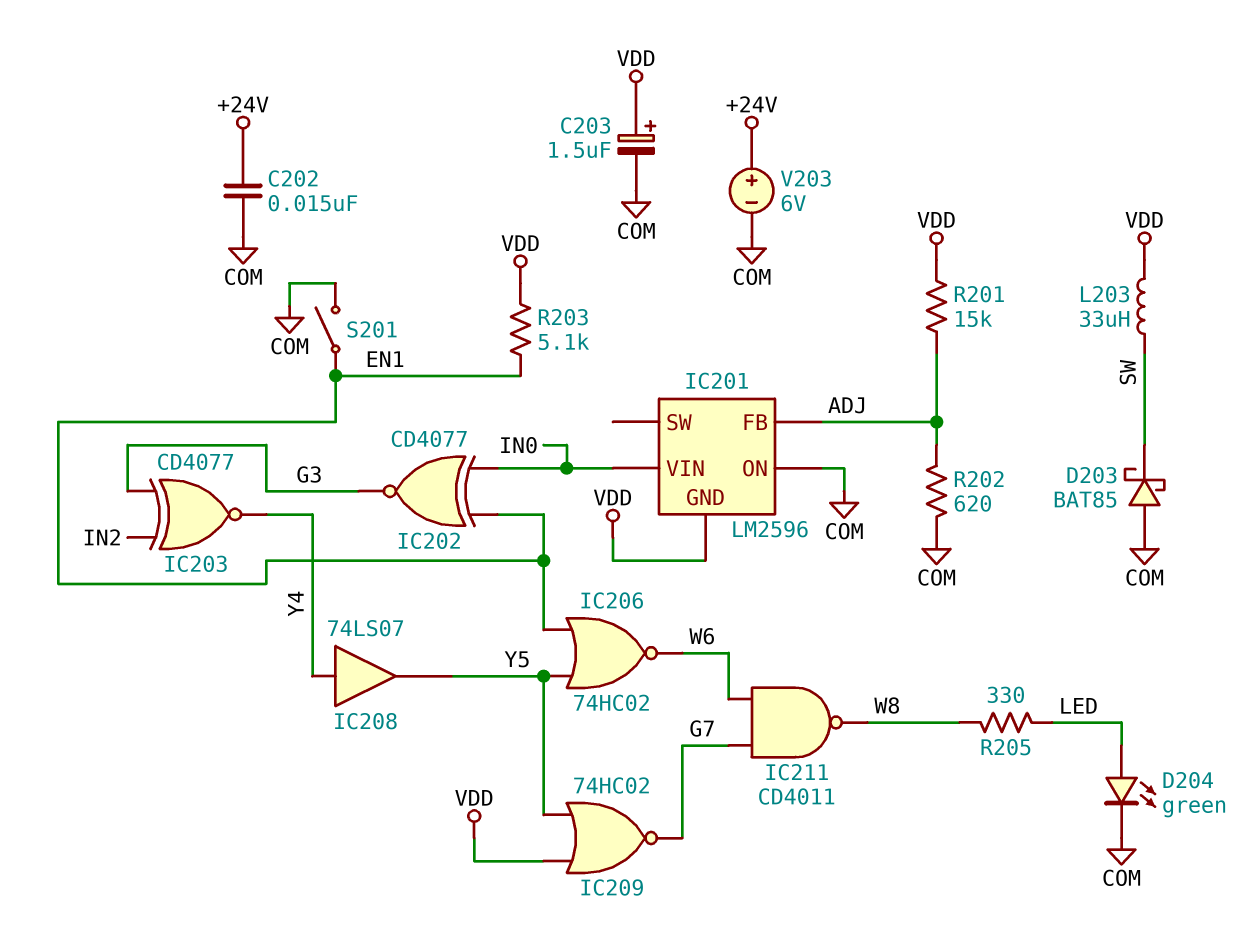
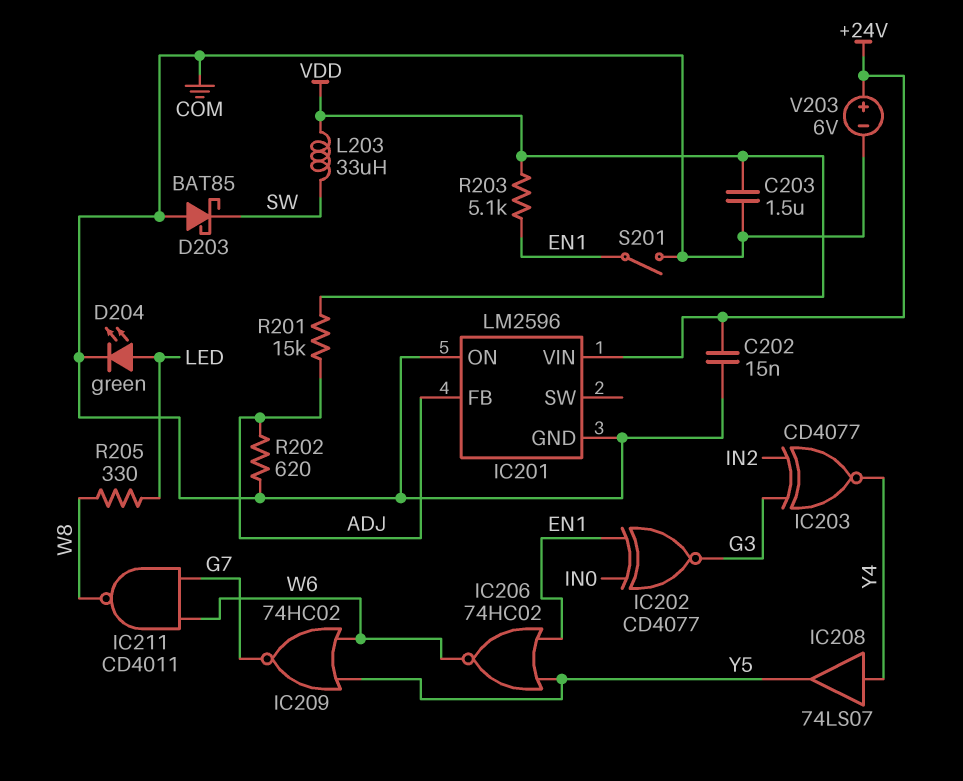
C203: 1.5uF (plus VDD, minus COM) -> 1.5uF (COM, VDD)
IC201 pin GND: VDD -> COM
IC201 pin VIN: IN0 -> +24V
IC209: NOR 74HC02 (in VDD, in Y5, out G7) -> NOR 74HC02 (in W6, in Y5, out G7)

